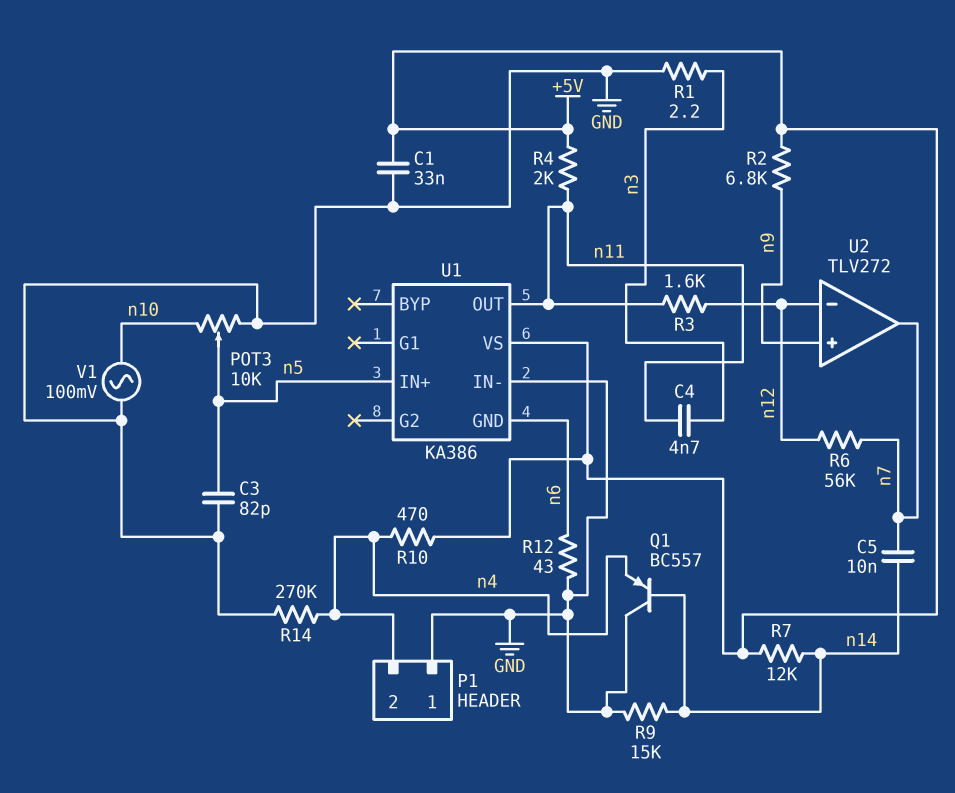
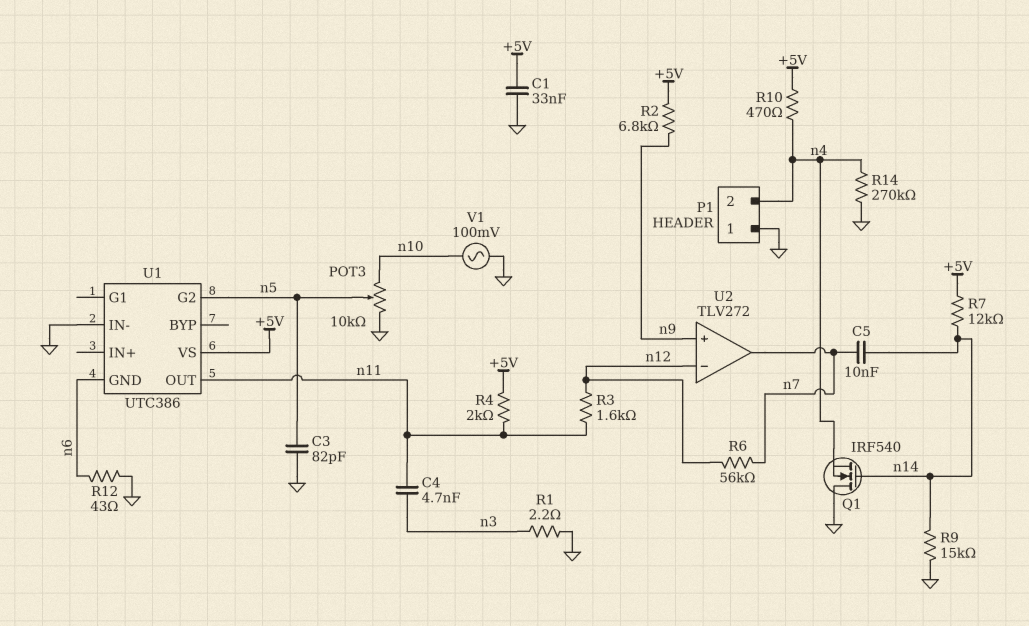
Q1: PNP BC557 (B n14, C GND, E n4) -> NMOS IRF540 (G n14, D GND, S n4)
U1: KA386 -> UTC386
U1 pin G2: none -> n5
U1 pin IN+: n5 -> none

